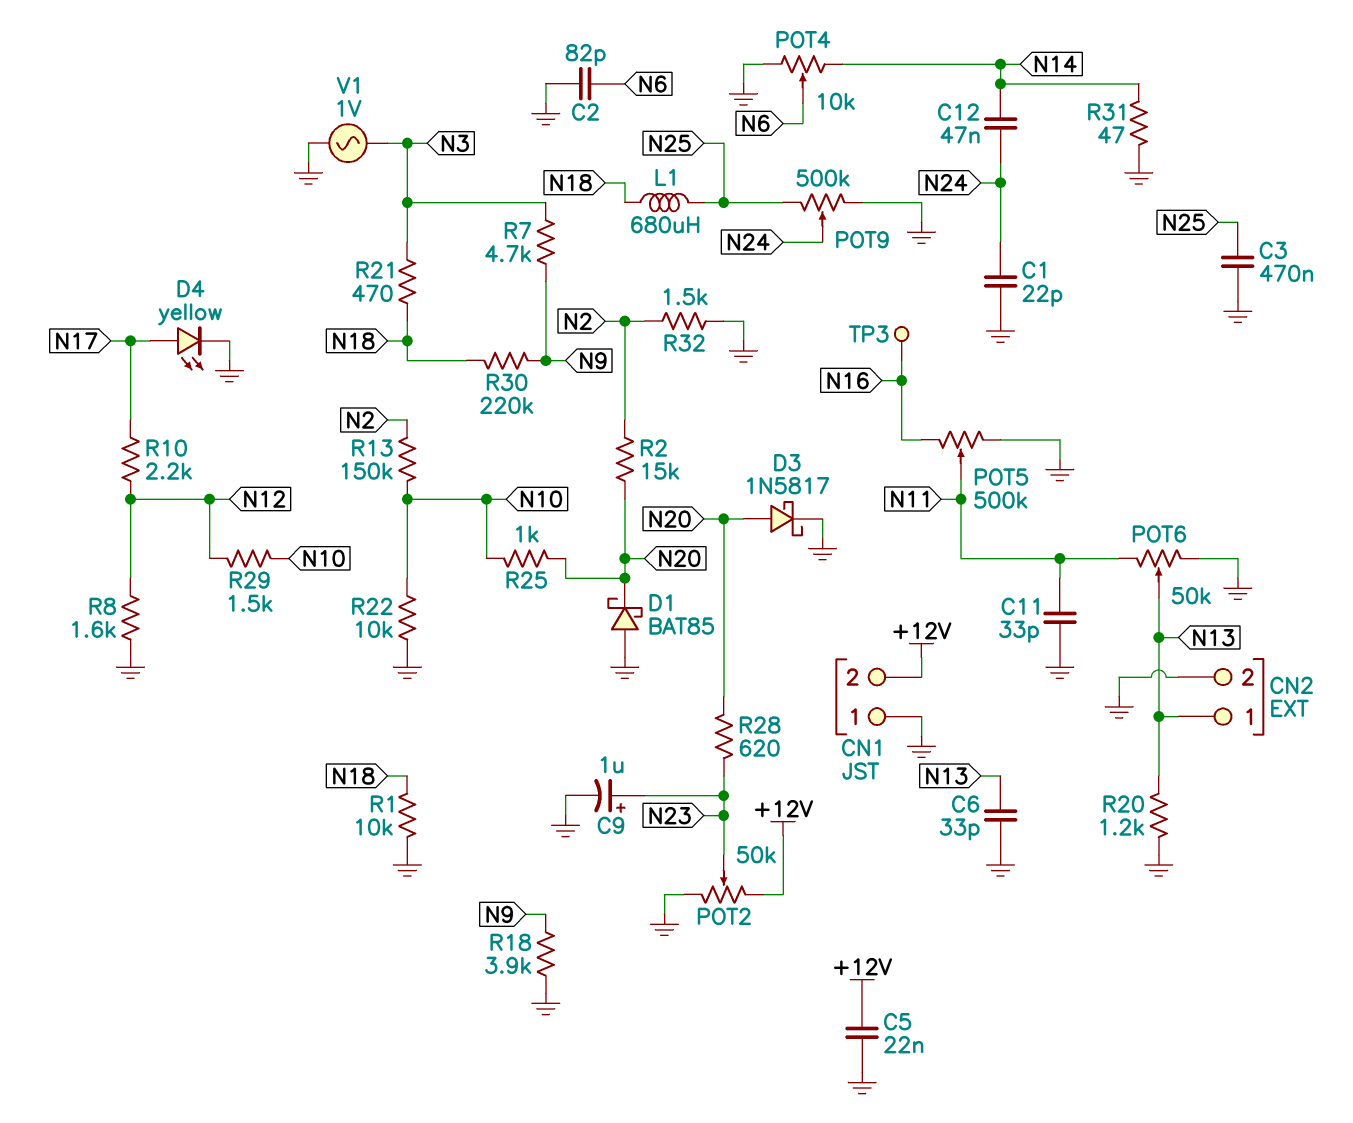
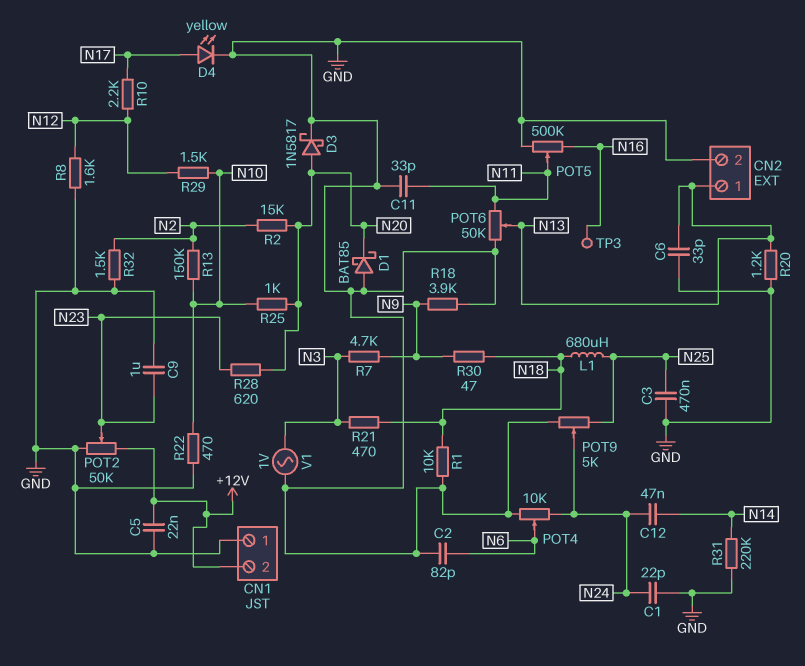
C9: 1uF (plus N23, minus GND) -> 1uF (GND, N23)
POT4: 10k (GND, N14, wiper N6) -> 10k (GND, N24, wiper N6)
POT9: 500k (GND, N25, wiper N24) -> 5k (GND, N25, wiper N24)
R22: 10k (GND, N10) -> 470 (GND, N10)
R30: 220k (N9, N18) -> 47 (N9, N18)
R31: 47 (GND, N14) -> 220k (GND, N14)

